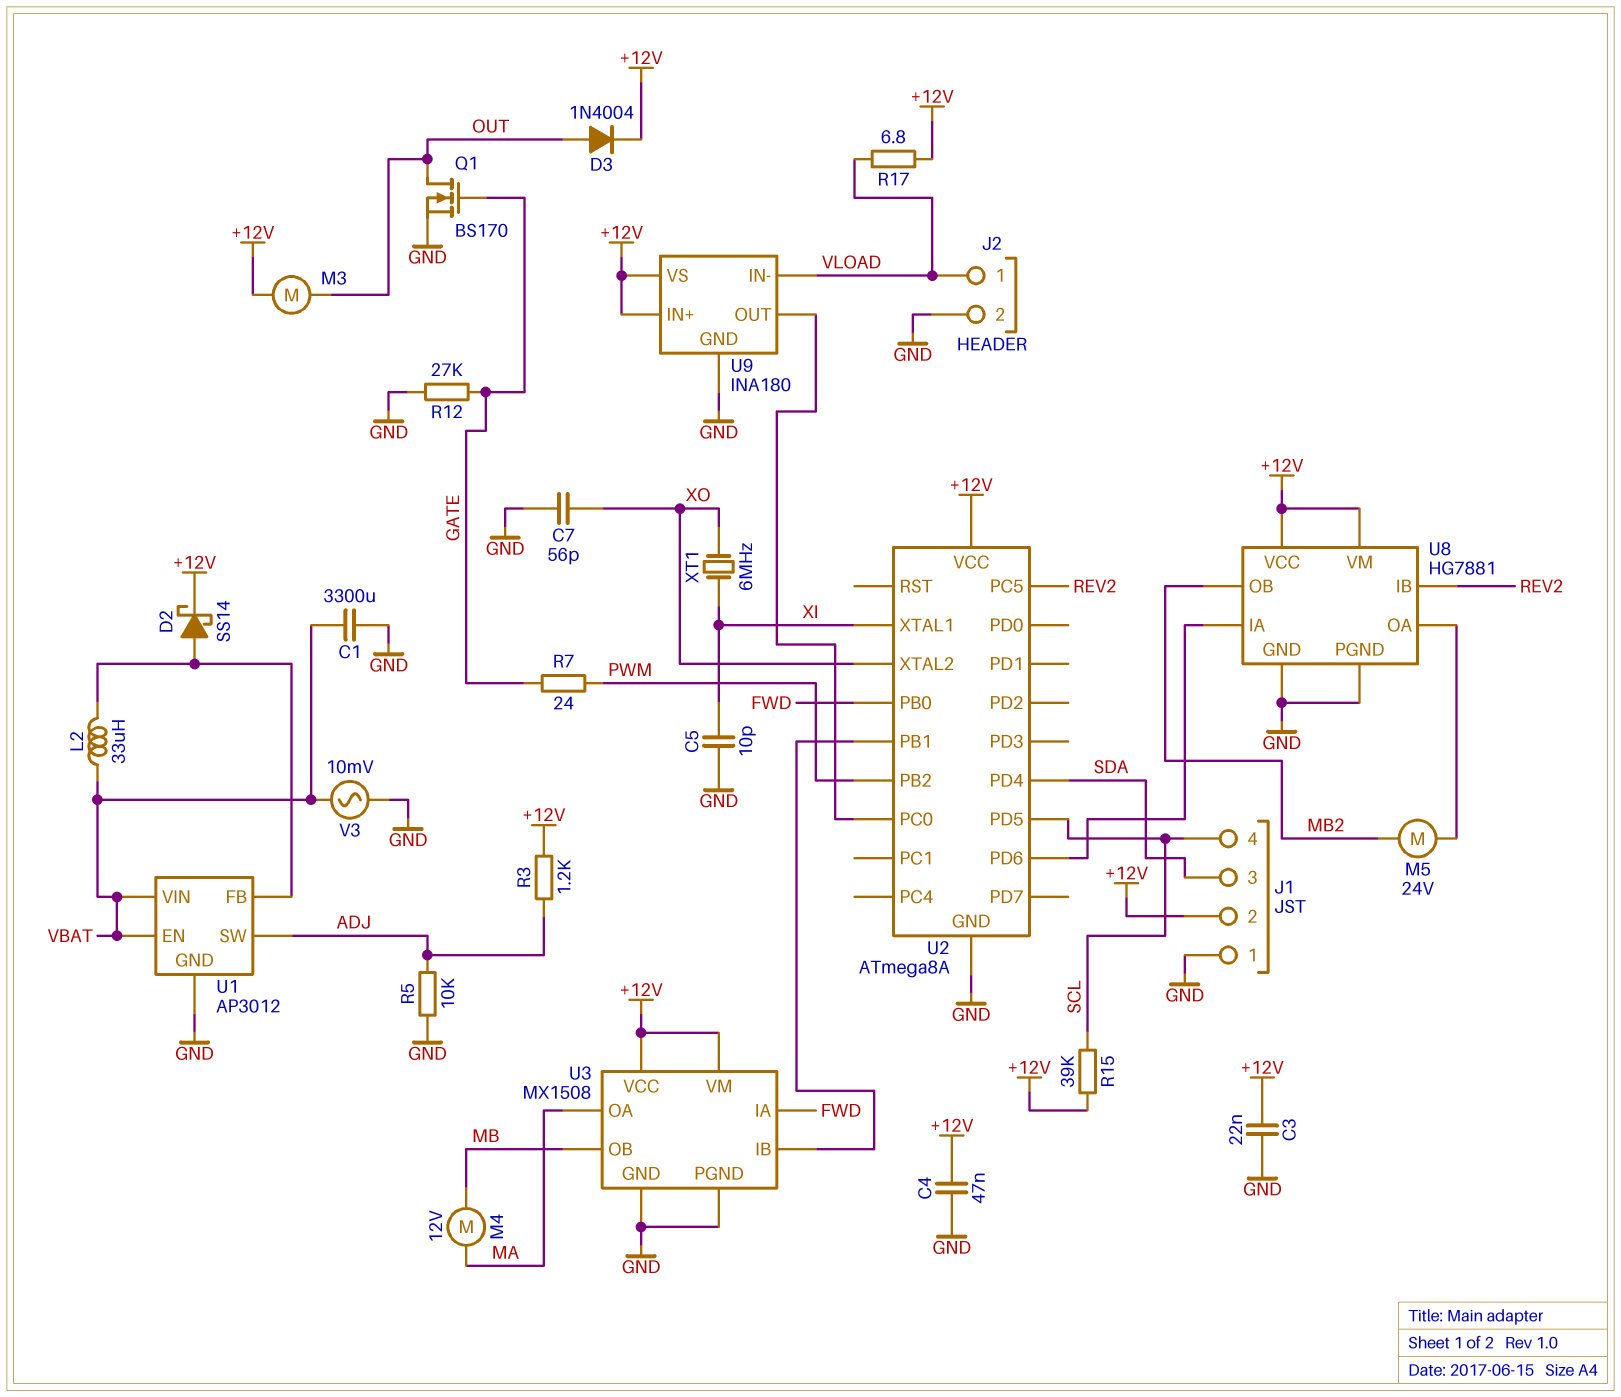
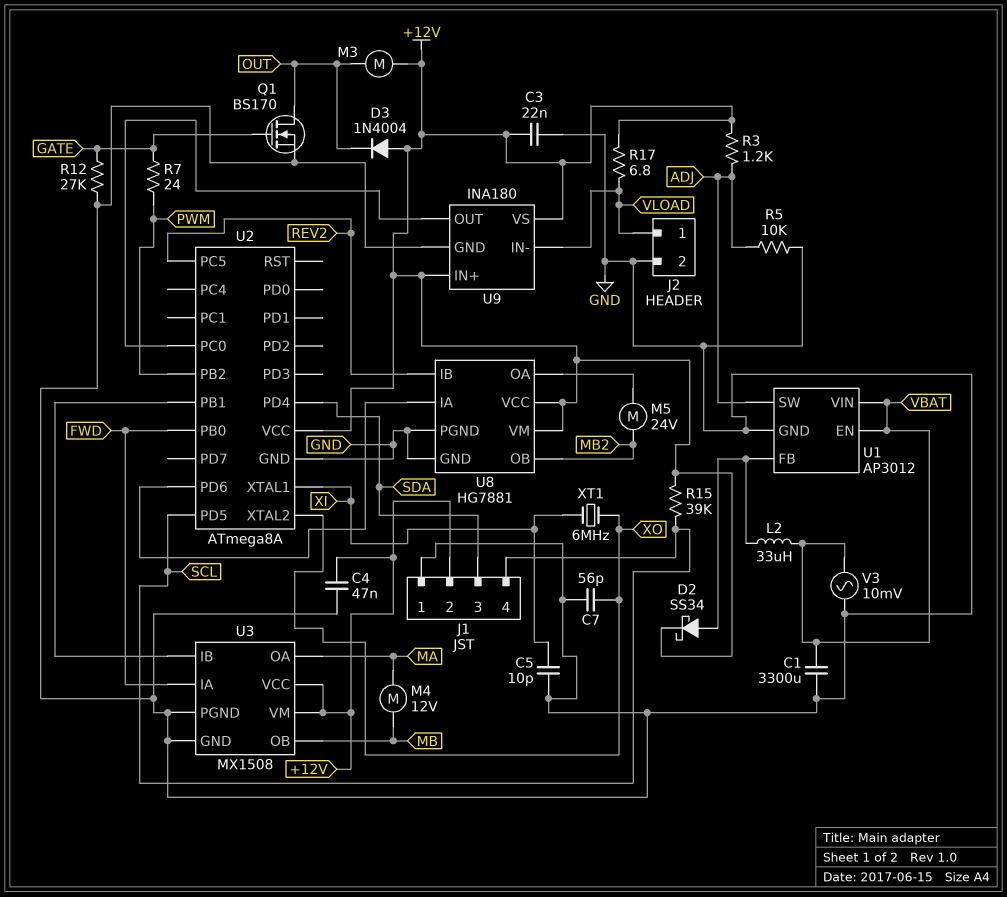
D2: schottky SS14 (A U1/FB, K +12V) -> schottky SS34 (A U1/FB, K +12V)
D3: diode 1N4004 (A OUT, K +12V) -> diode 1N4004 (A +12V, K OUT)

